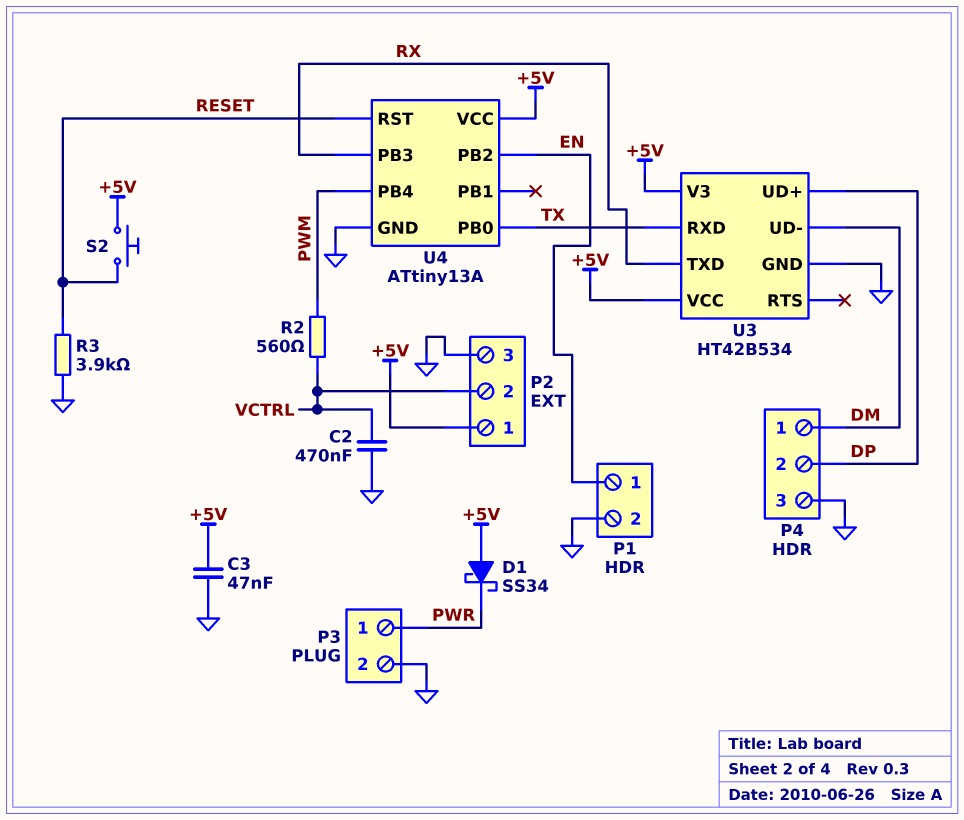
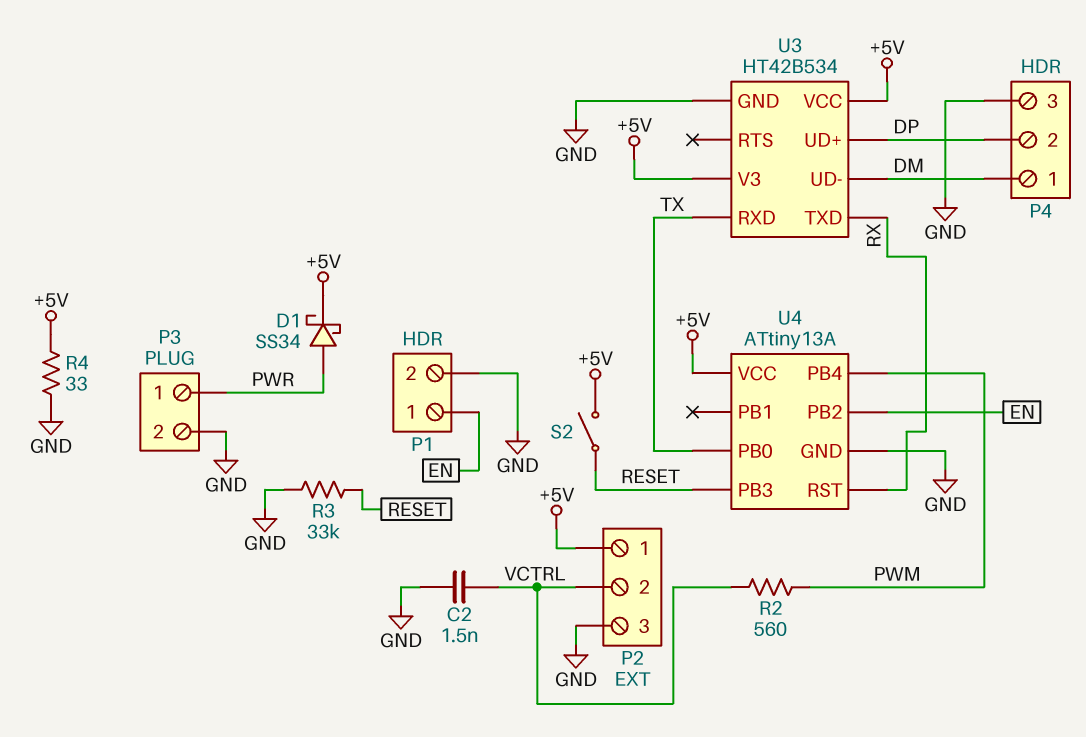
C2: 470nF (GND, VCTRL) -> 1.5nF (GND, VCTRL)
C3: 47nF (+5V, GND) -> none
D1: schottky SS34 (A +5V, K PWR) -> schottky SS34 (A PWR, K +5V)
R3: 3.9k (GND, RESET) -> 33k (GND, RESET)
R4: none -> 33 (+5V, GND)
S2: button (+5V, RESET) -> switch (+5V, RESET)
U4 pin PB3: RX -> RESET
U4 pin RST: RESET -> RX

